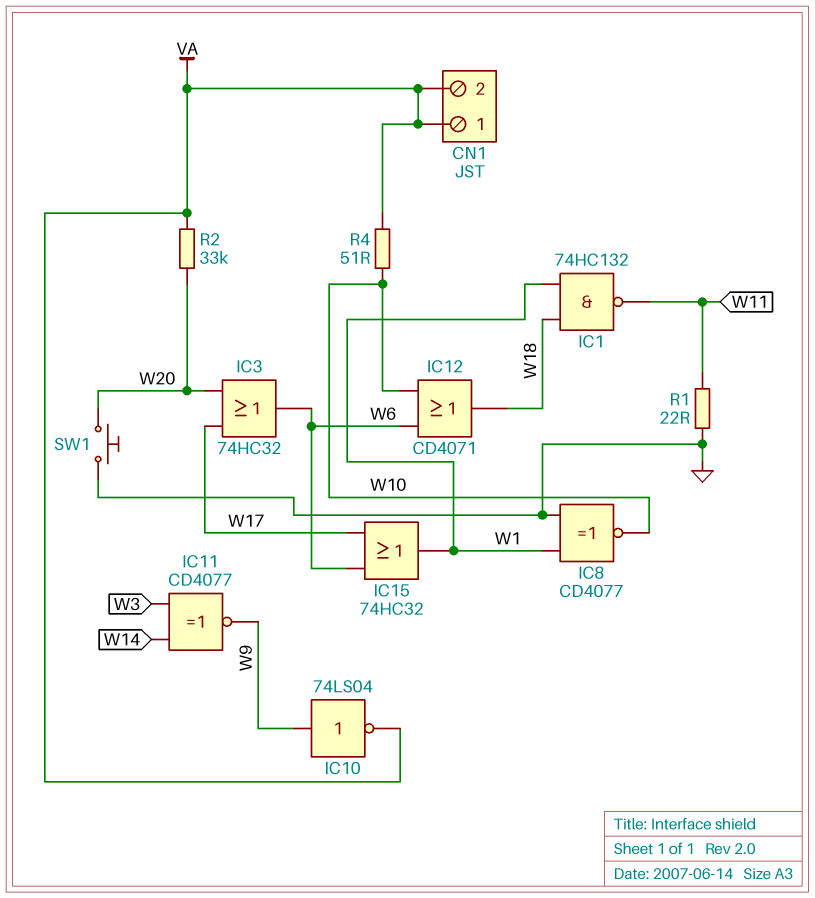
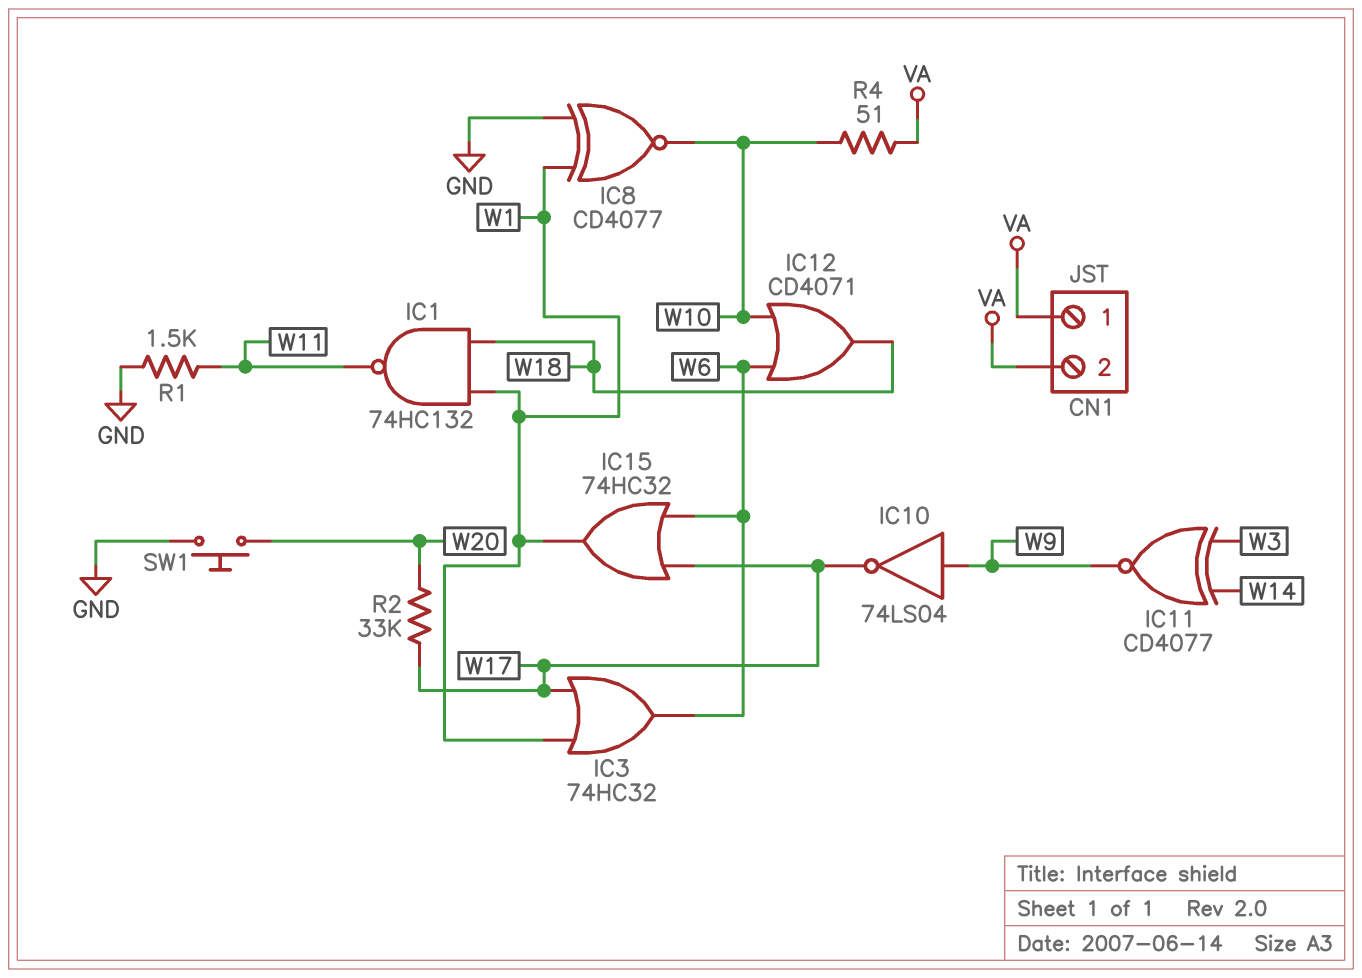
IC3: OR 74HC32 (in W17, in W20, out W6) -> OR 74HC32 (in W1, in W17, out W6)
IC10: NOT 74LS04 (in W9, out VA) -> NOT 74LS04 (in W9, out W17)
R1: 22 (GND, W11) -> 1.5k (GND, W11)
R2: 33k (VA, W20) -> 33k (W17, W20)

